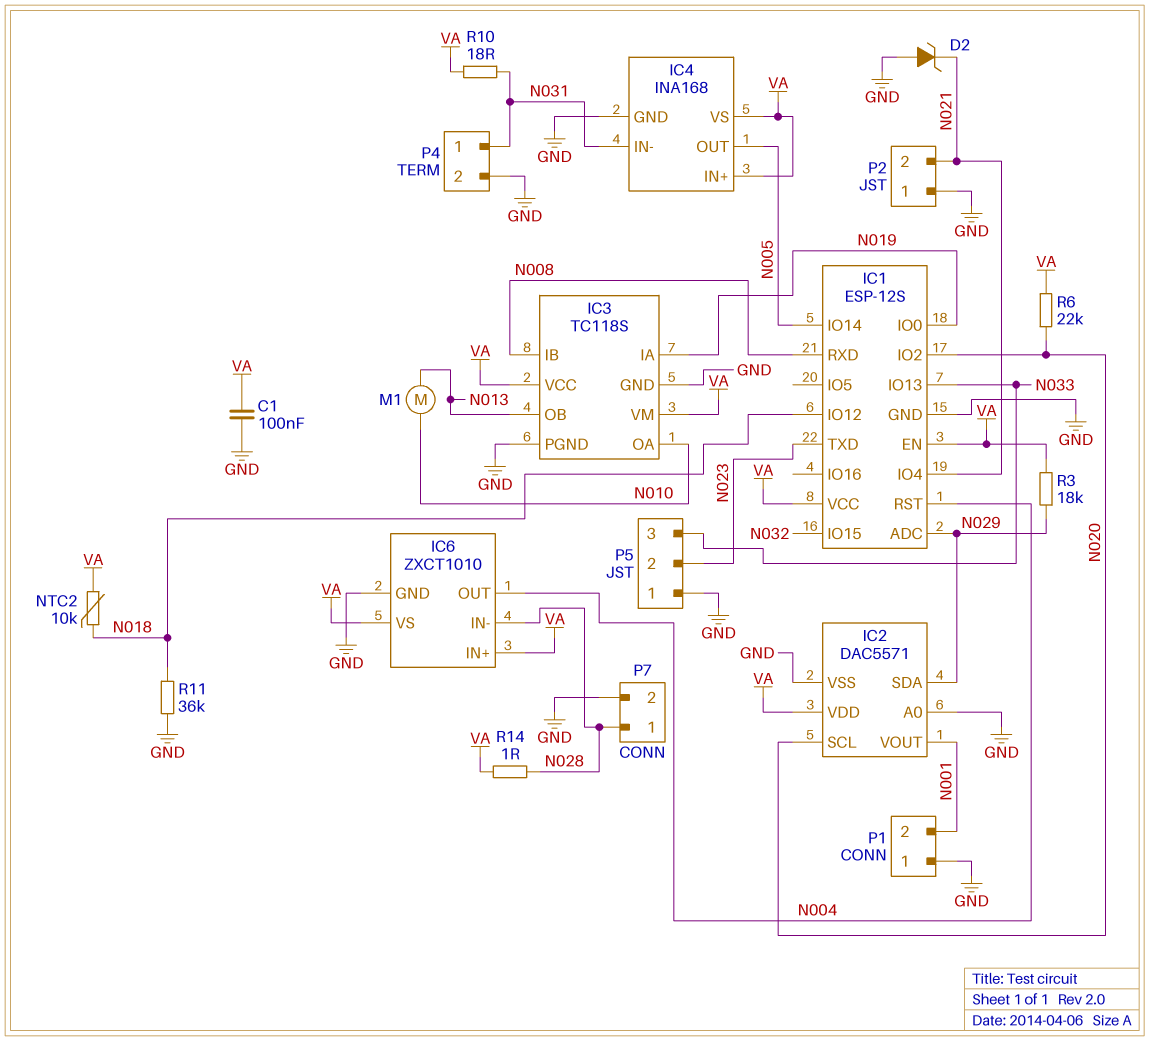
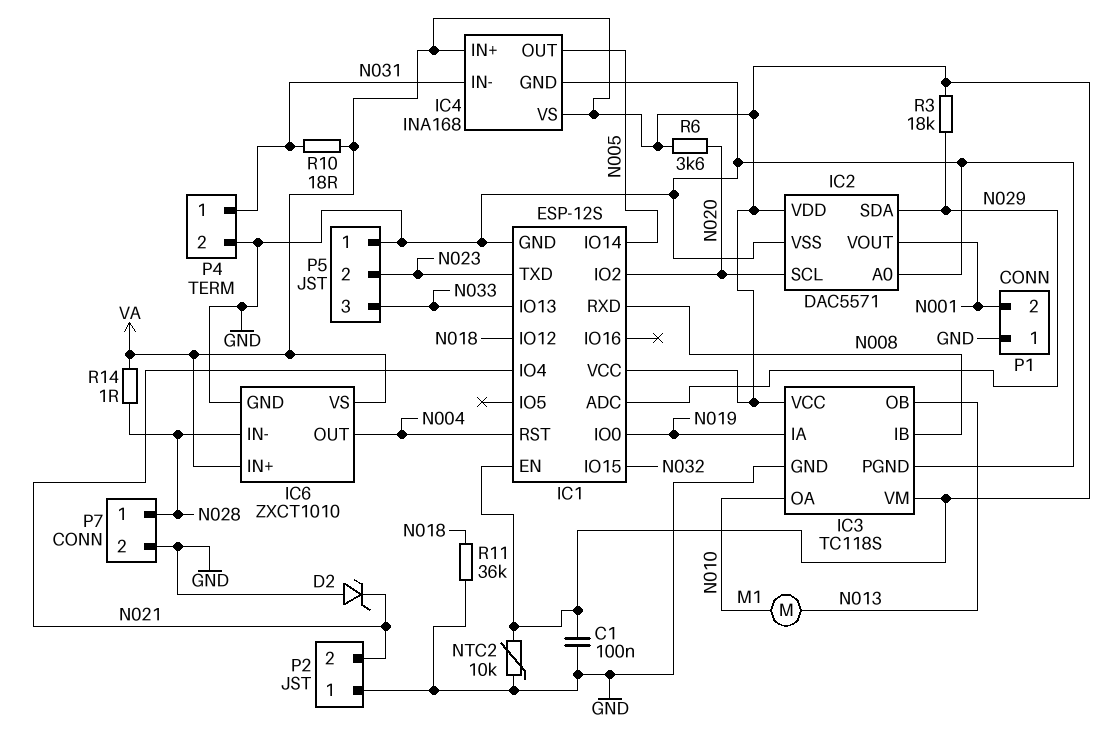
NTC2: 10k (N018, VA) -> 10k (GND, VA)
R6: 22k (N020, VA) -> 3.6k (N020, VA)

